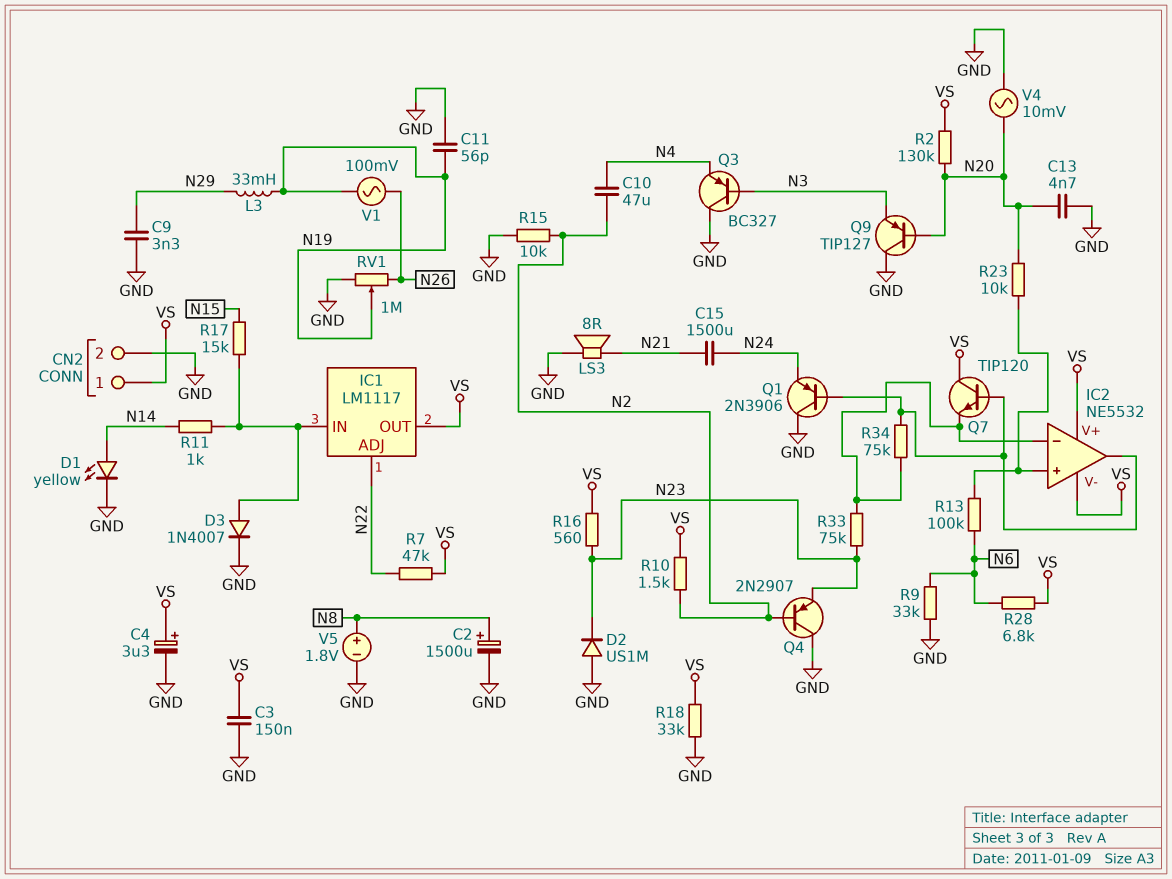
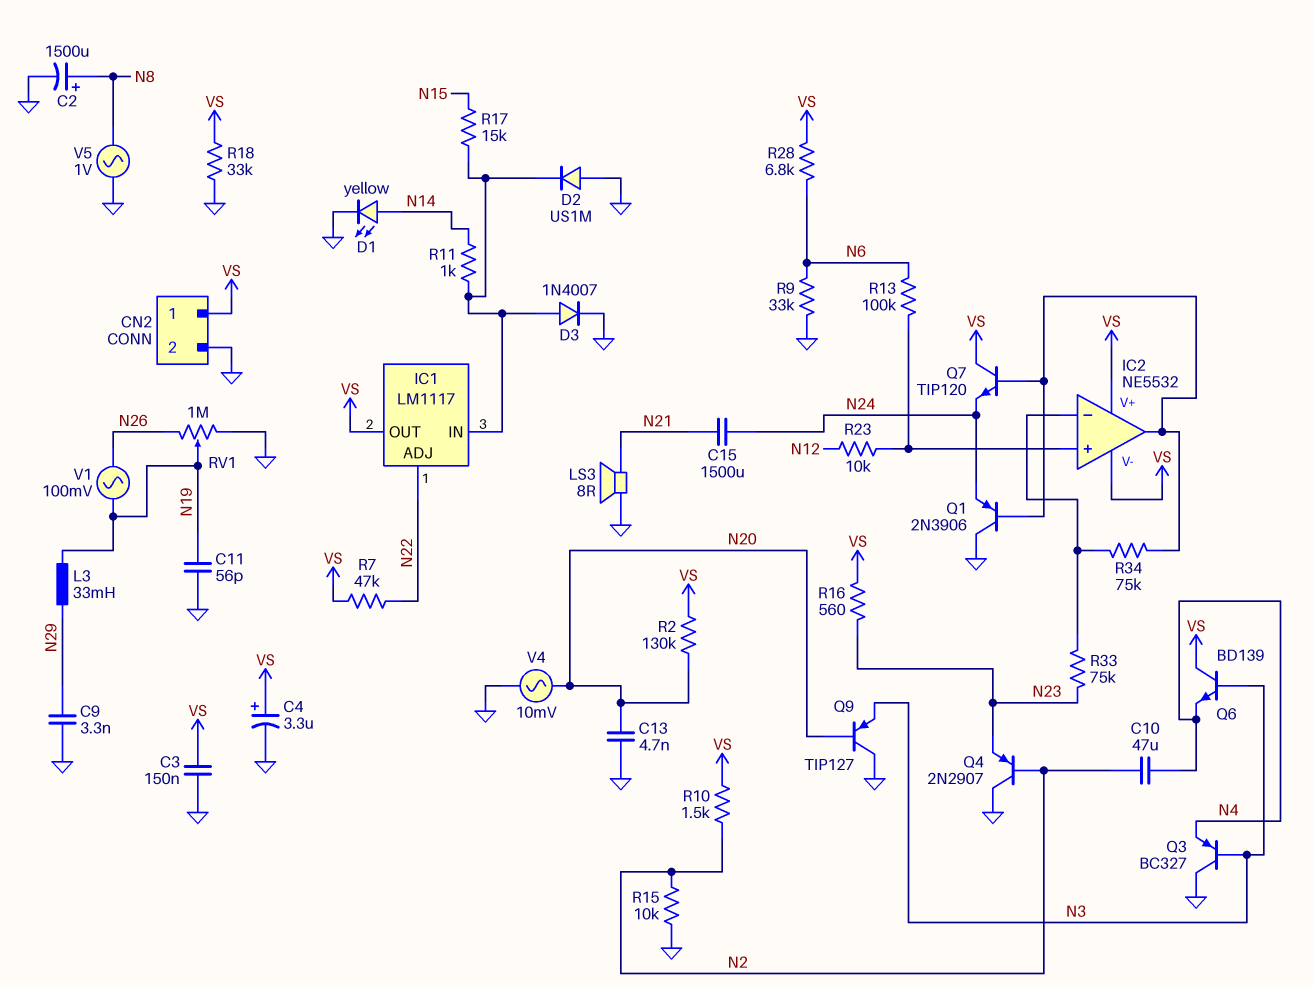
D2: diode US1M (A GND, K N23) -> diode US1M (A GND, K IC1/IN)
Q6: none -> NPN BD139 (B N3, C VS, E N4)
Q7: NPN TIP120 (B IC2/out, C VS, E IC2/in-) -> NPN TIP120 (B IC2/out, C VS, E N24)
R23: 10k (IC2/in+, N20) -> 10k (IC2/in+, N12)
V5: 1.8V (plus N8, minus GND) -> AC 1V (GND, N8)

